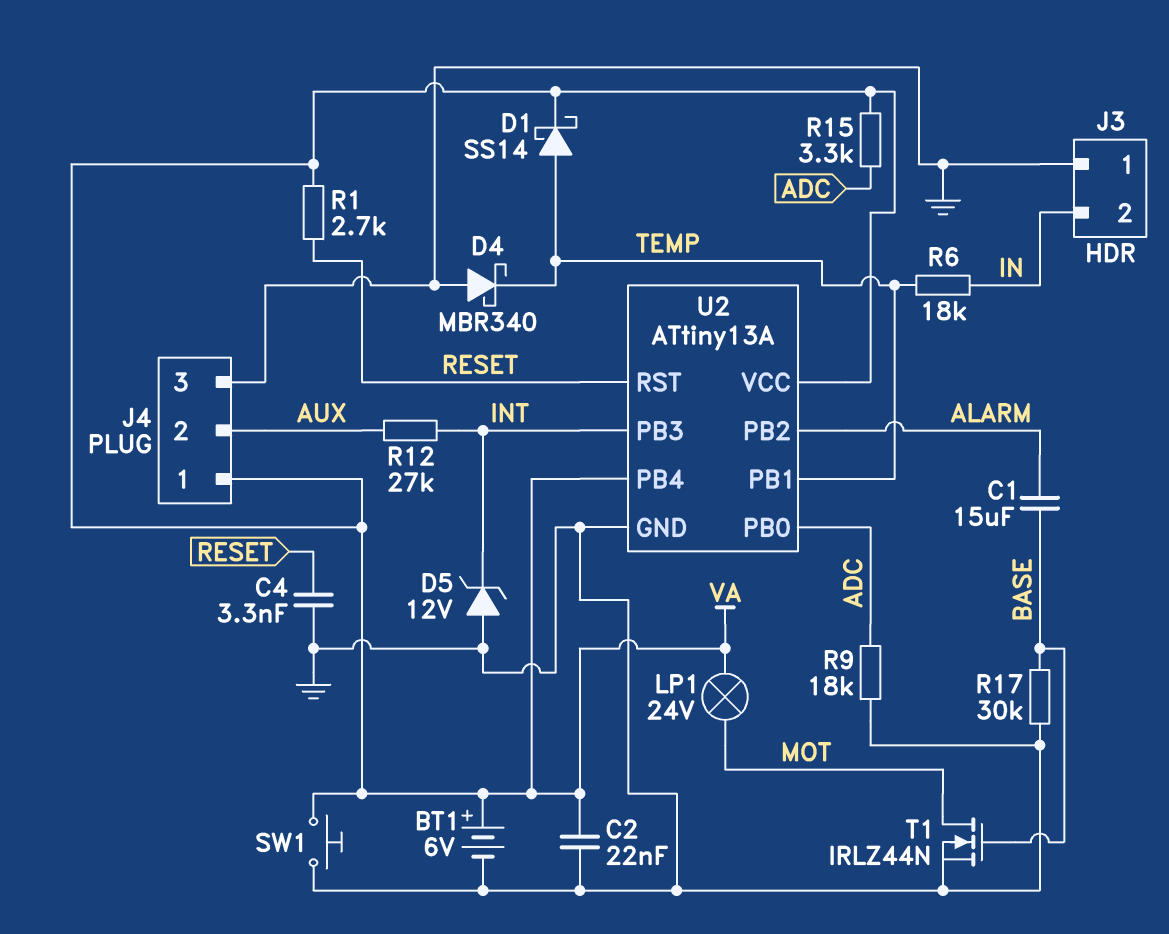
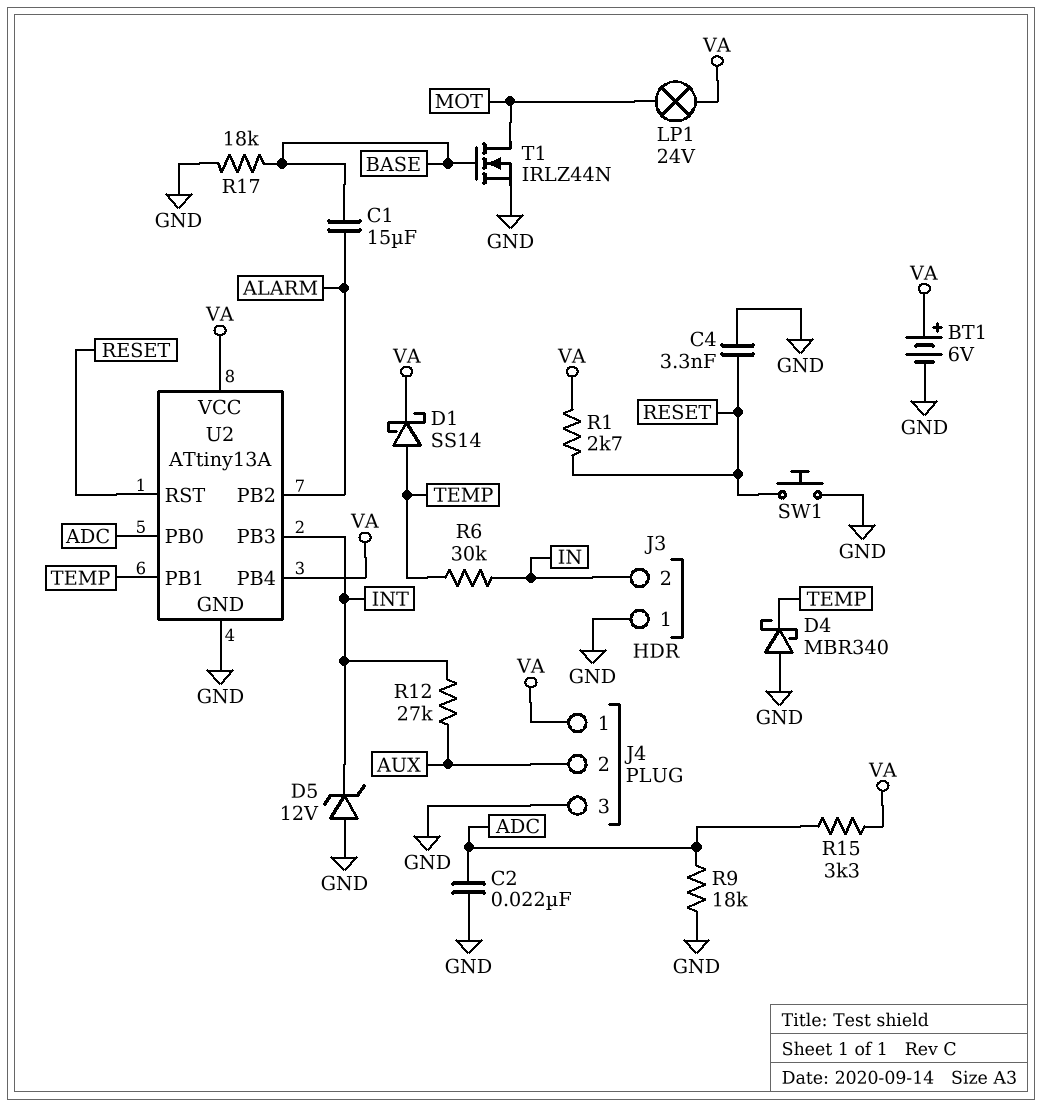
C2: 22nF (GND, VA) -> 22nF (ADC, GND)
R6: 18k (IN, TEMP) -> 30k (IN, TEMP)
R17: 30k (BASE, GND) -> 18k (BASE, GND)
SW1: button (GND, VA) -> button (GND, RESET)

